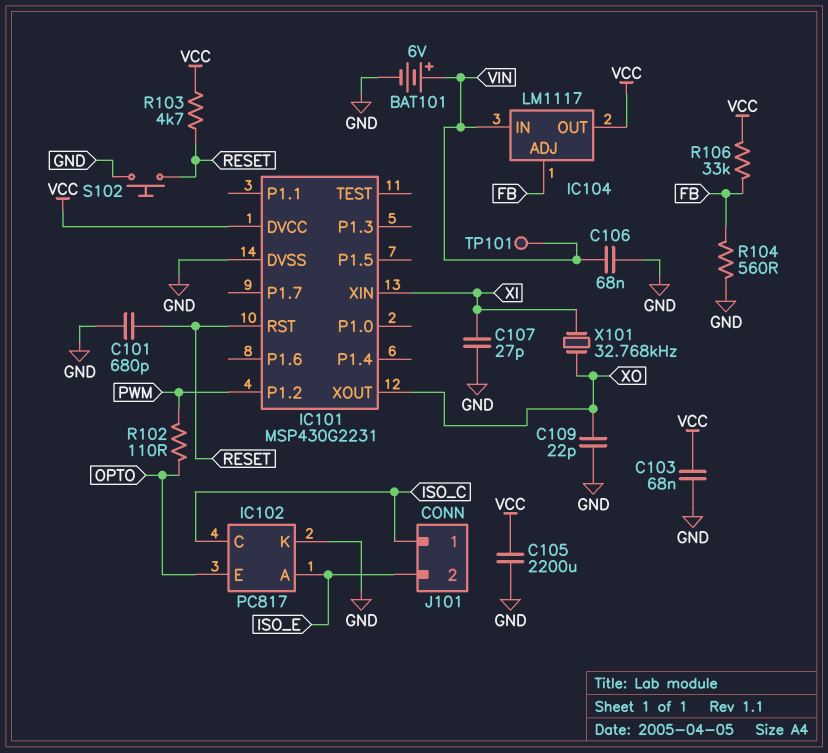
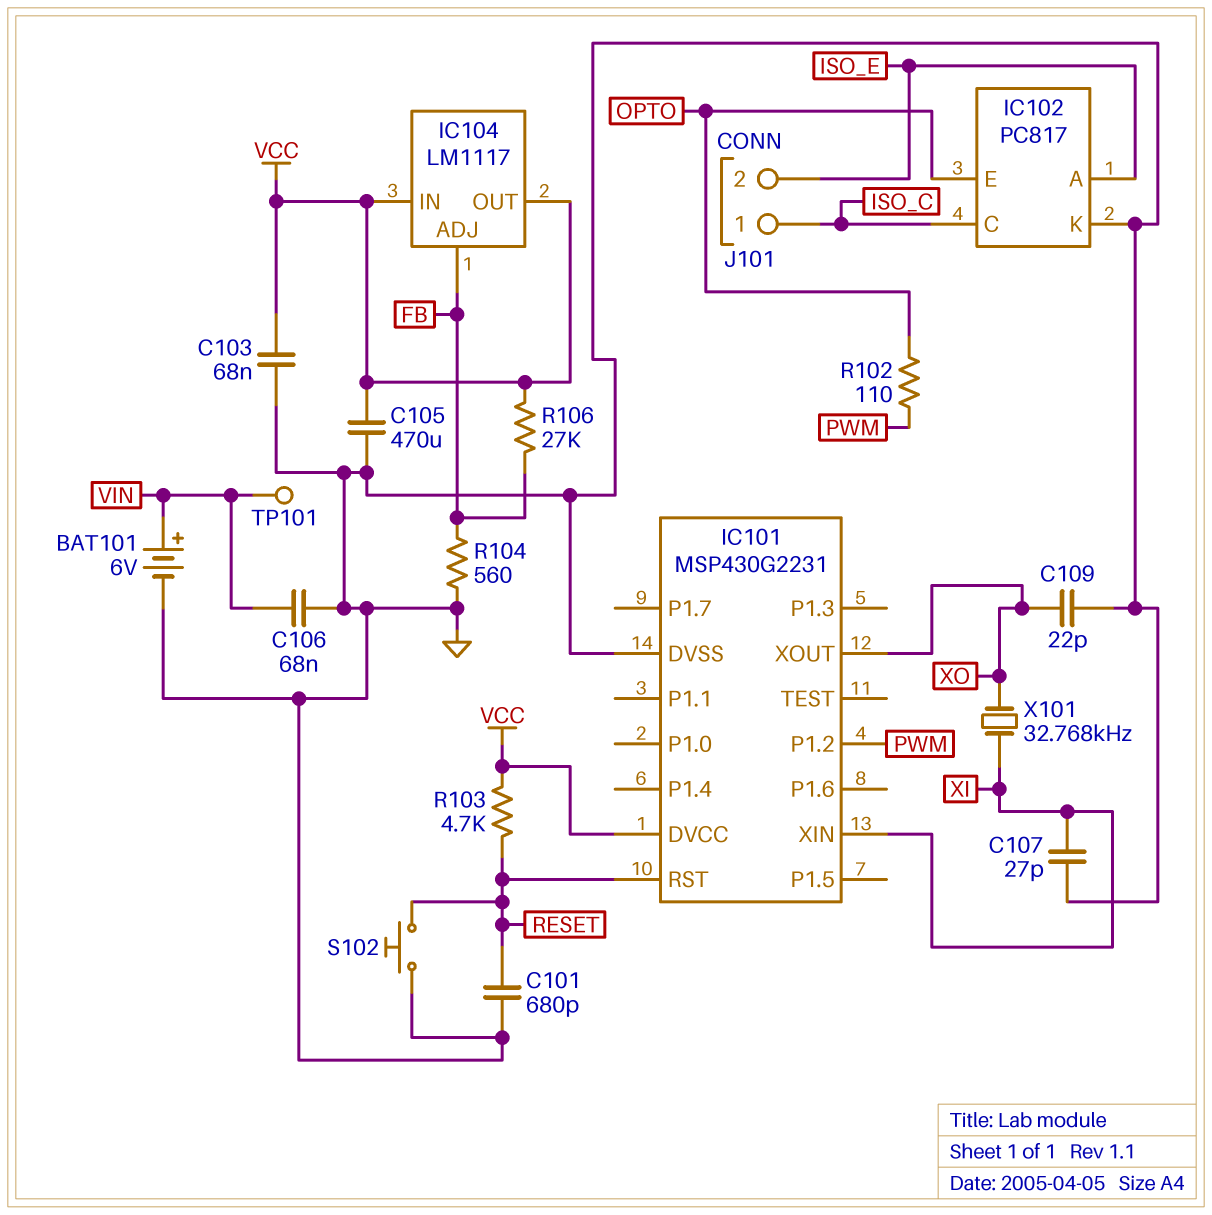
C105: 2200uF (GND, VCC) -> 470uF (GND, VCC)
IC104 pin IN: VIN -> VCC
R106: 33k (FB, VCC) -> 27k (FB, VCC)

